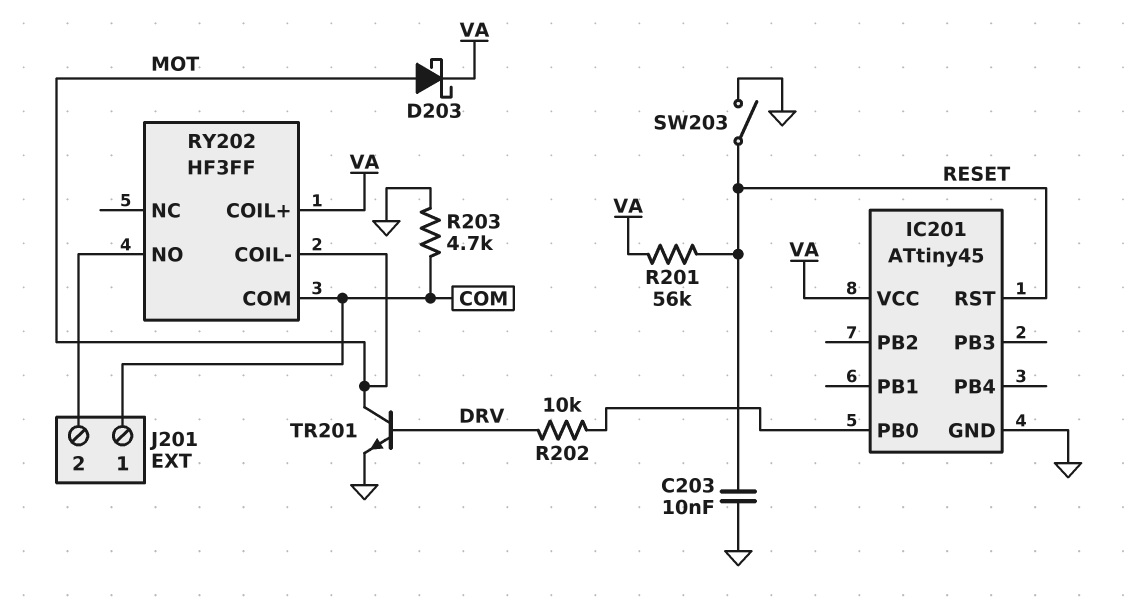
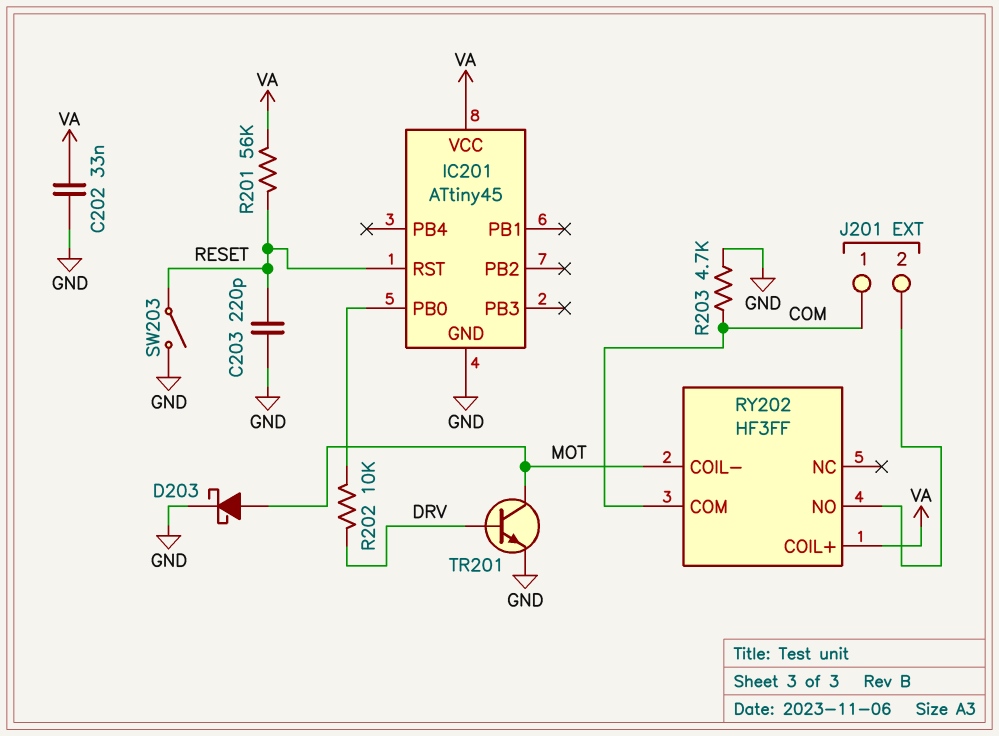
C202: none -> 33nF (GND, VA)
C203: 10nF (GND, RESET) -> 220pF (GND, RESET)
D203: schottky (A MOT, K VA) -> schottky (A MOT, K GND)

